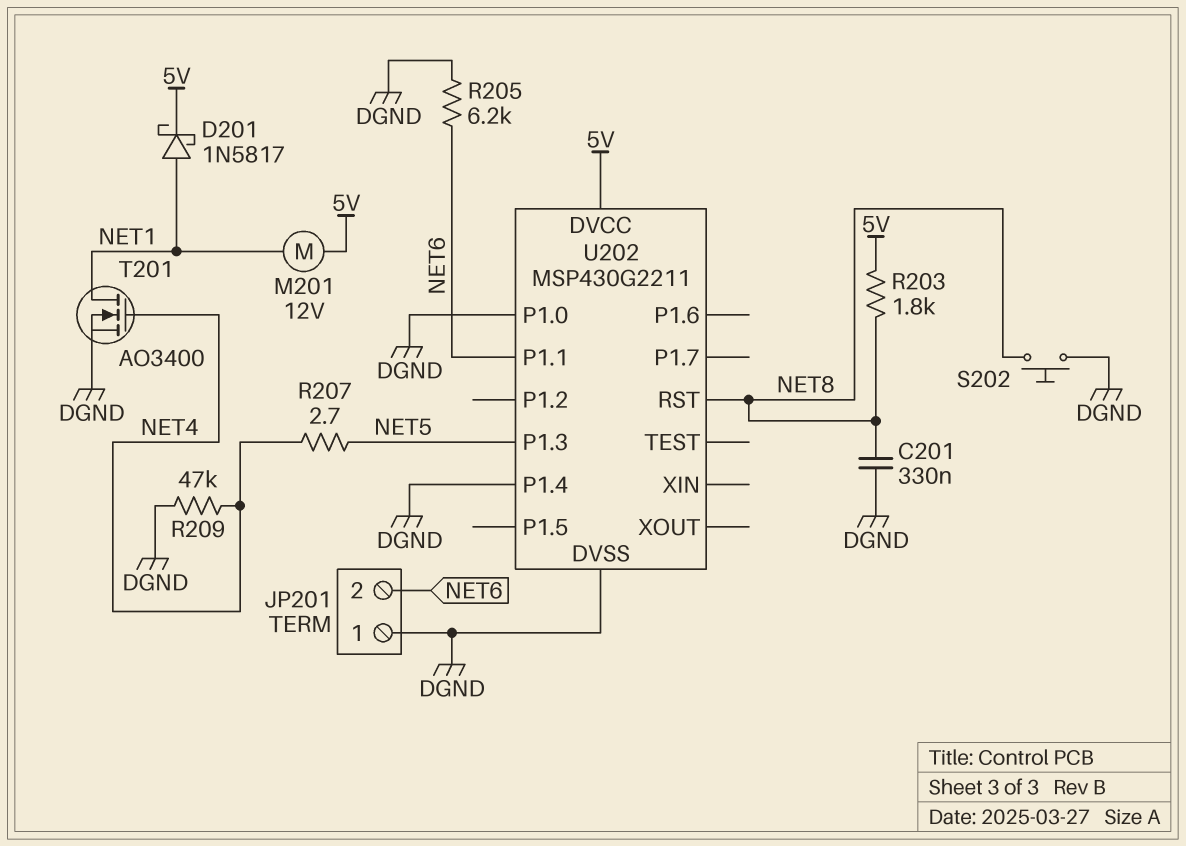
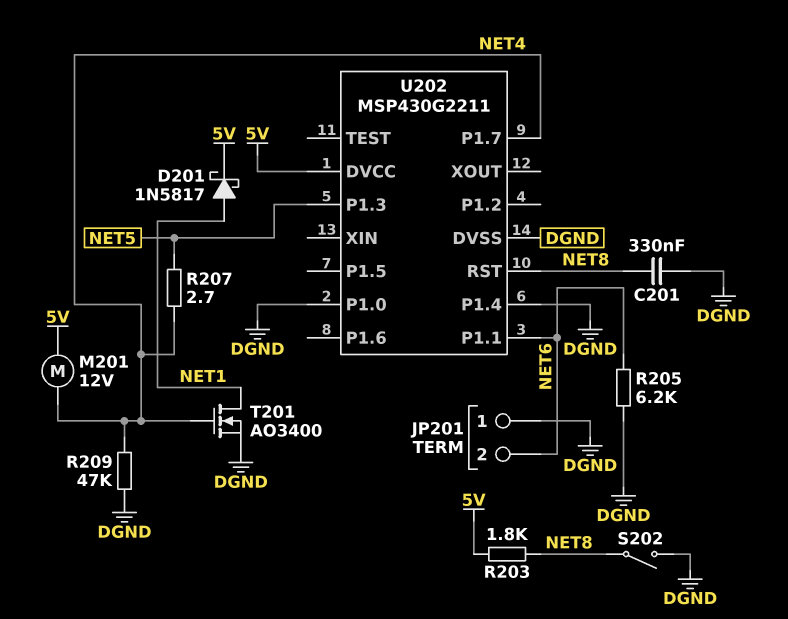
M201: motor 12V (5V, NET1) -> motor 12V (5V, NET4)
S202: button (DGND, NET8) -> switch (DGND, NET8)
U202 pin P1.7: none -> NET4

